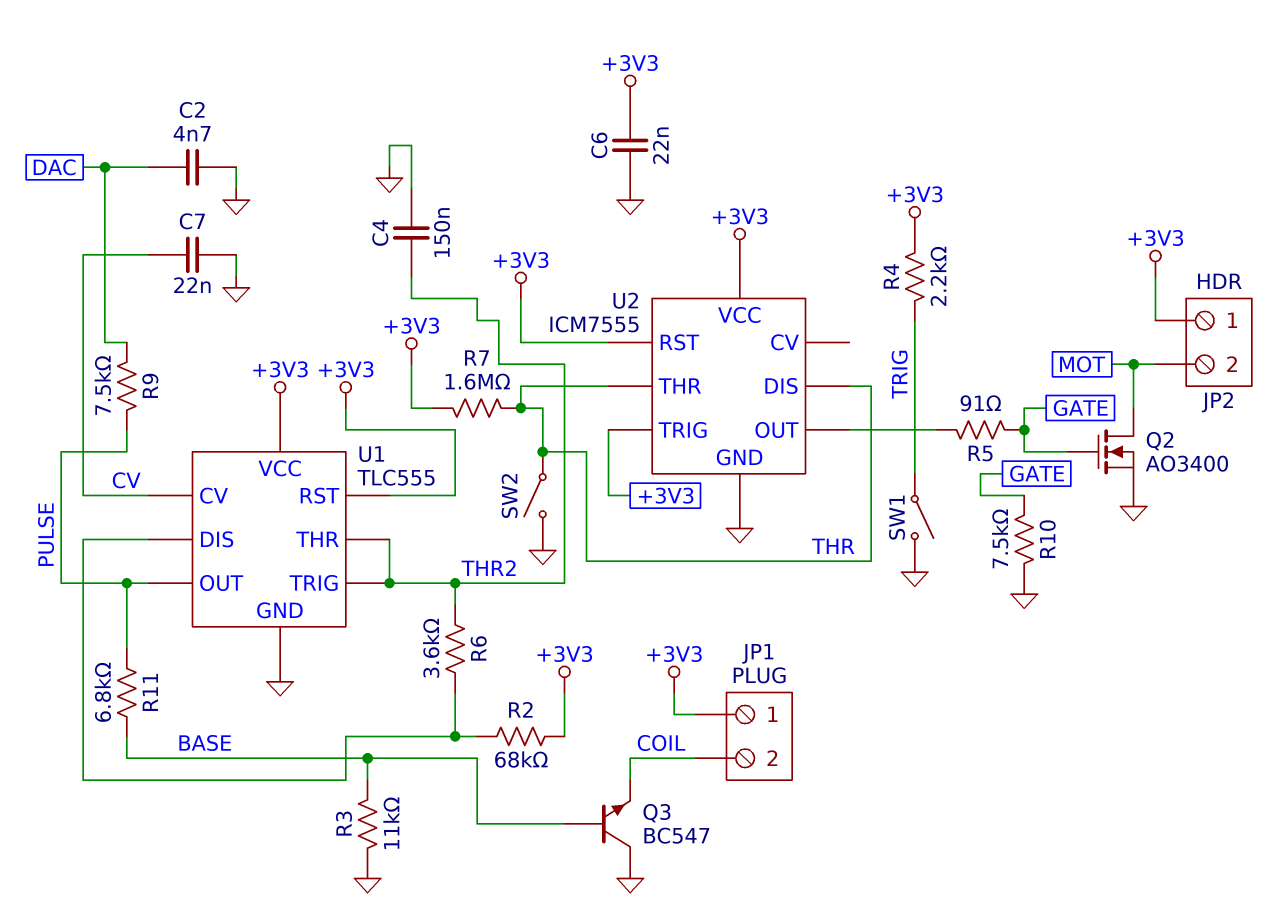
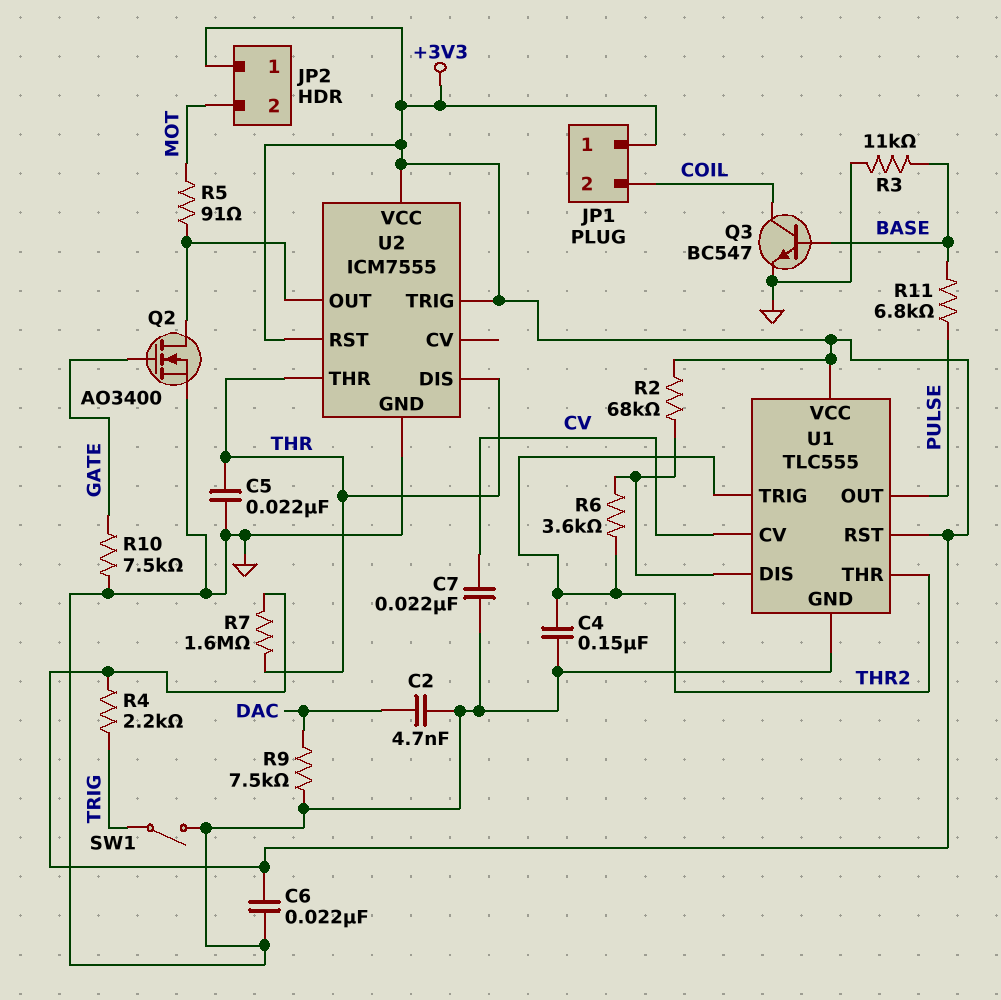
C5: none -> 22nF (GND, THR)
Q2: NMOS AO3400 (G GATE, D MOT, S GND) -> NMOS AO3400 (G GATE, D U2/OUT, S GND)
Q3: NPN BC547 (B BASE, C GND, E COIL) -> NPN BC547 (B BASE, C COIL, E GND)
R5: 91 (GATE, U2/OUT) -> 91 (MOT, U2/OUT)
R9: 7.5k (DAC, PULSE) -> 7.5k (DAC, GND)
SW2: switch (GND, THR) -> none

